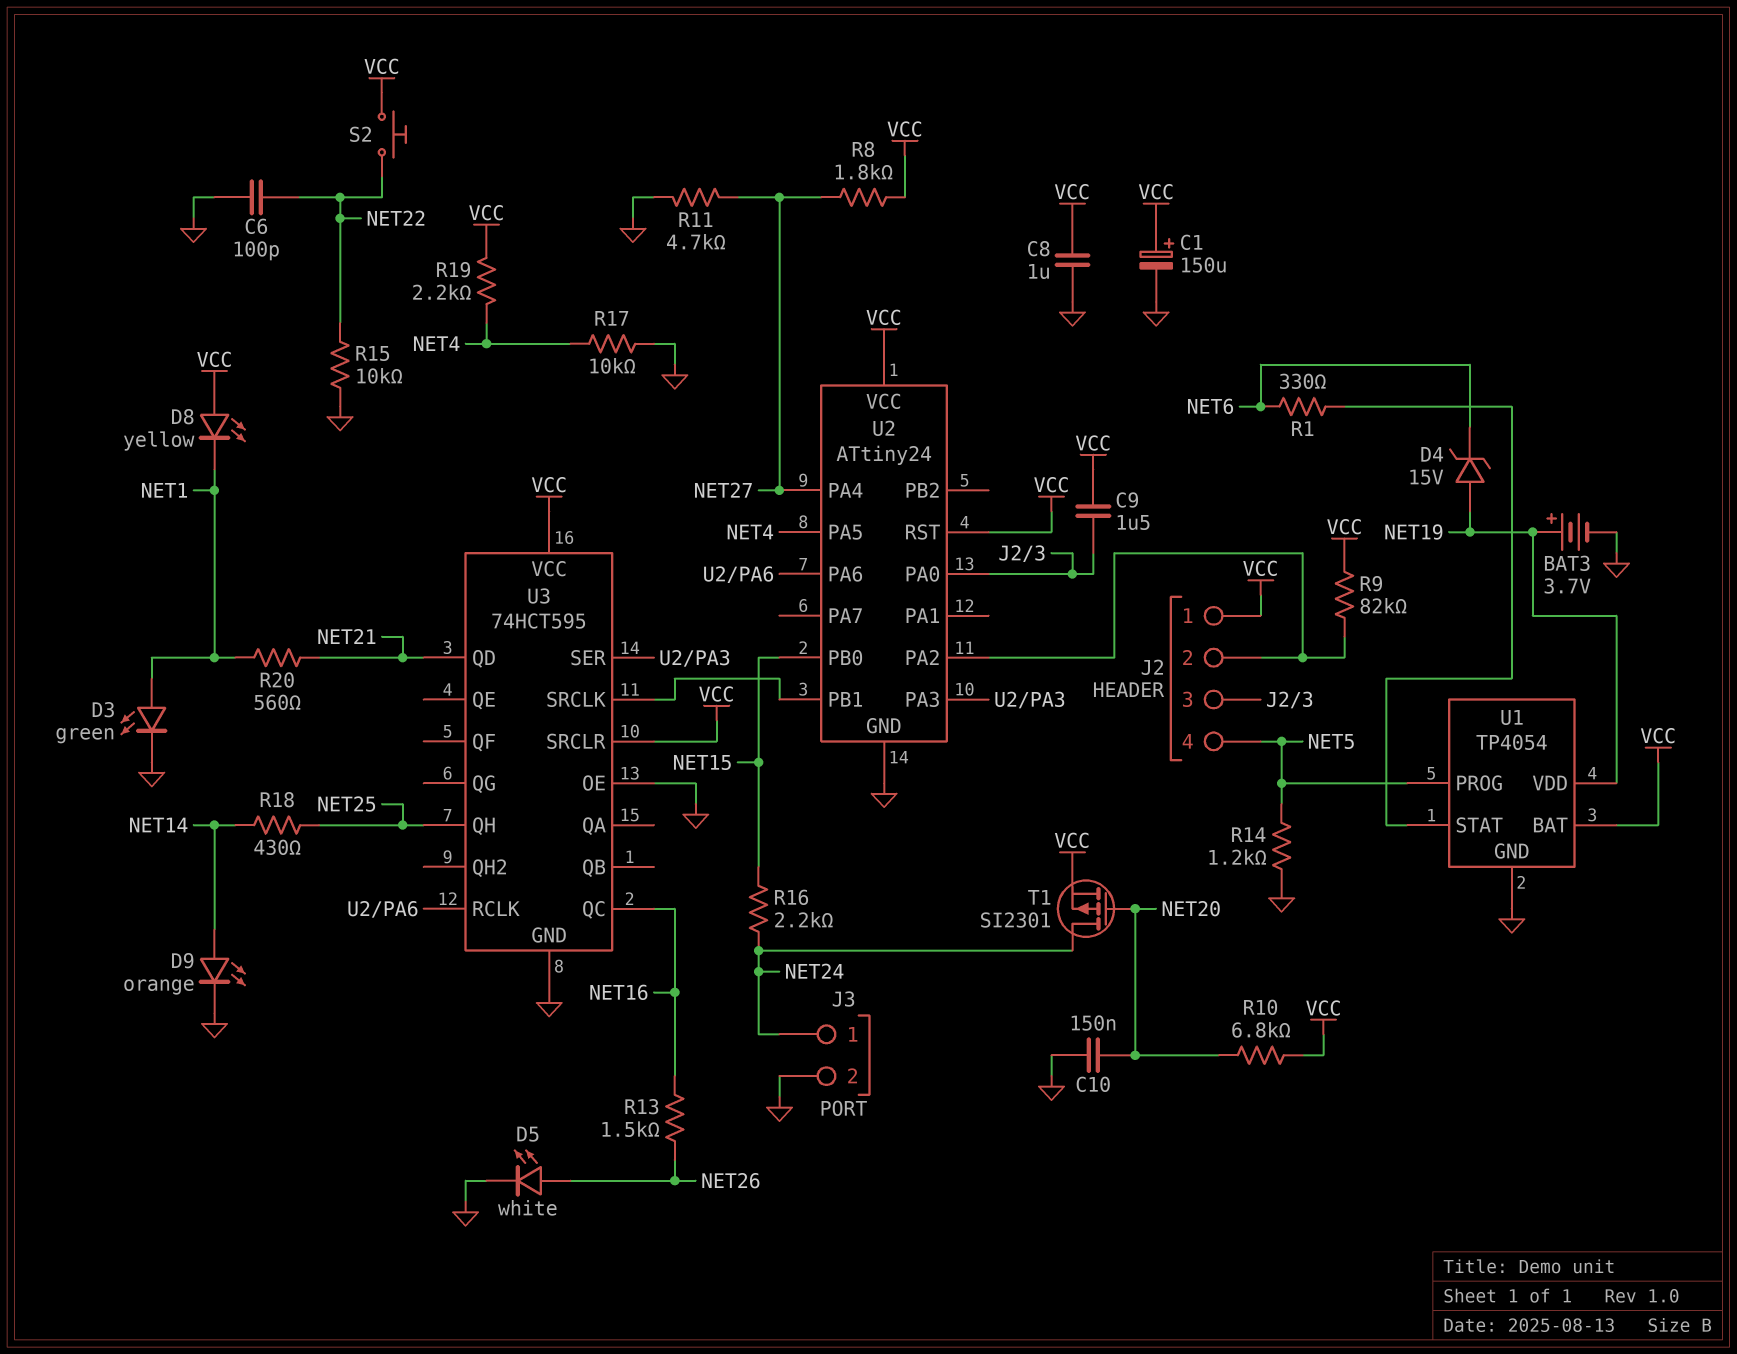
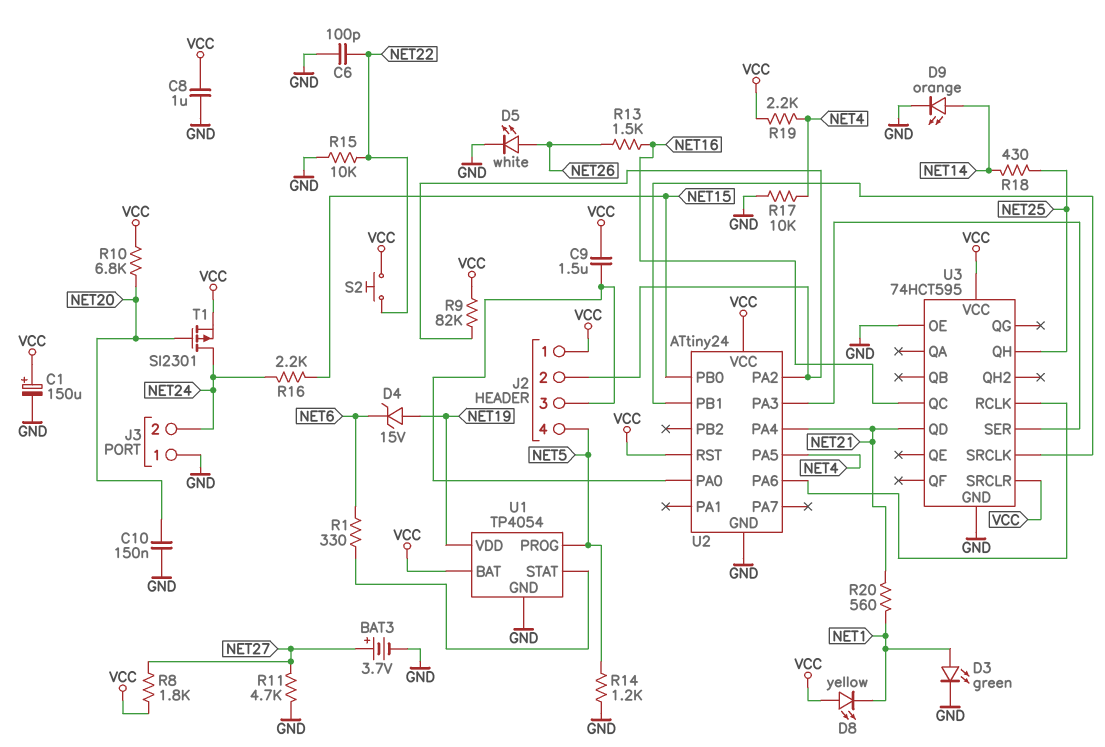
BAT3: 3.7V (plus NET19, minus GND) -> 3.7V (plus NET27, minus GND)
J3 pin 1: NET24 -> GND
J3 pin 2: GND -> NET24
U2 pin PA4: NET27 -> NET21

